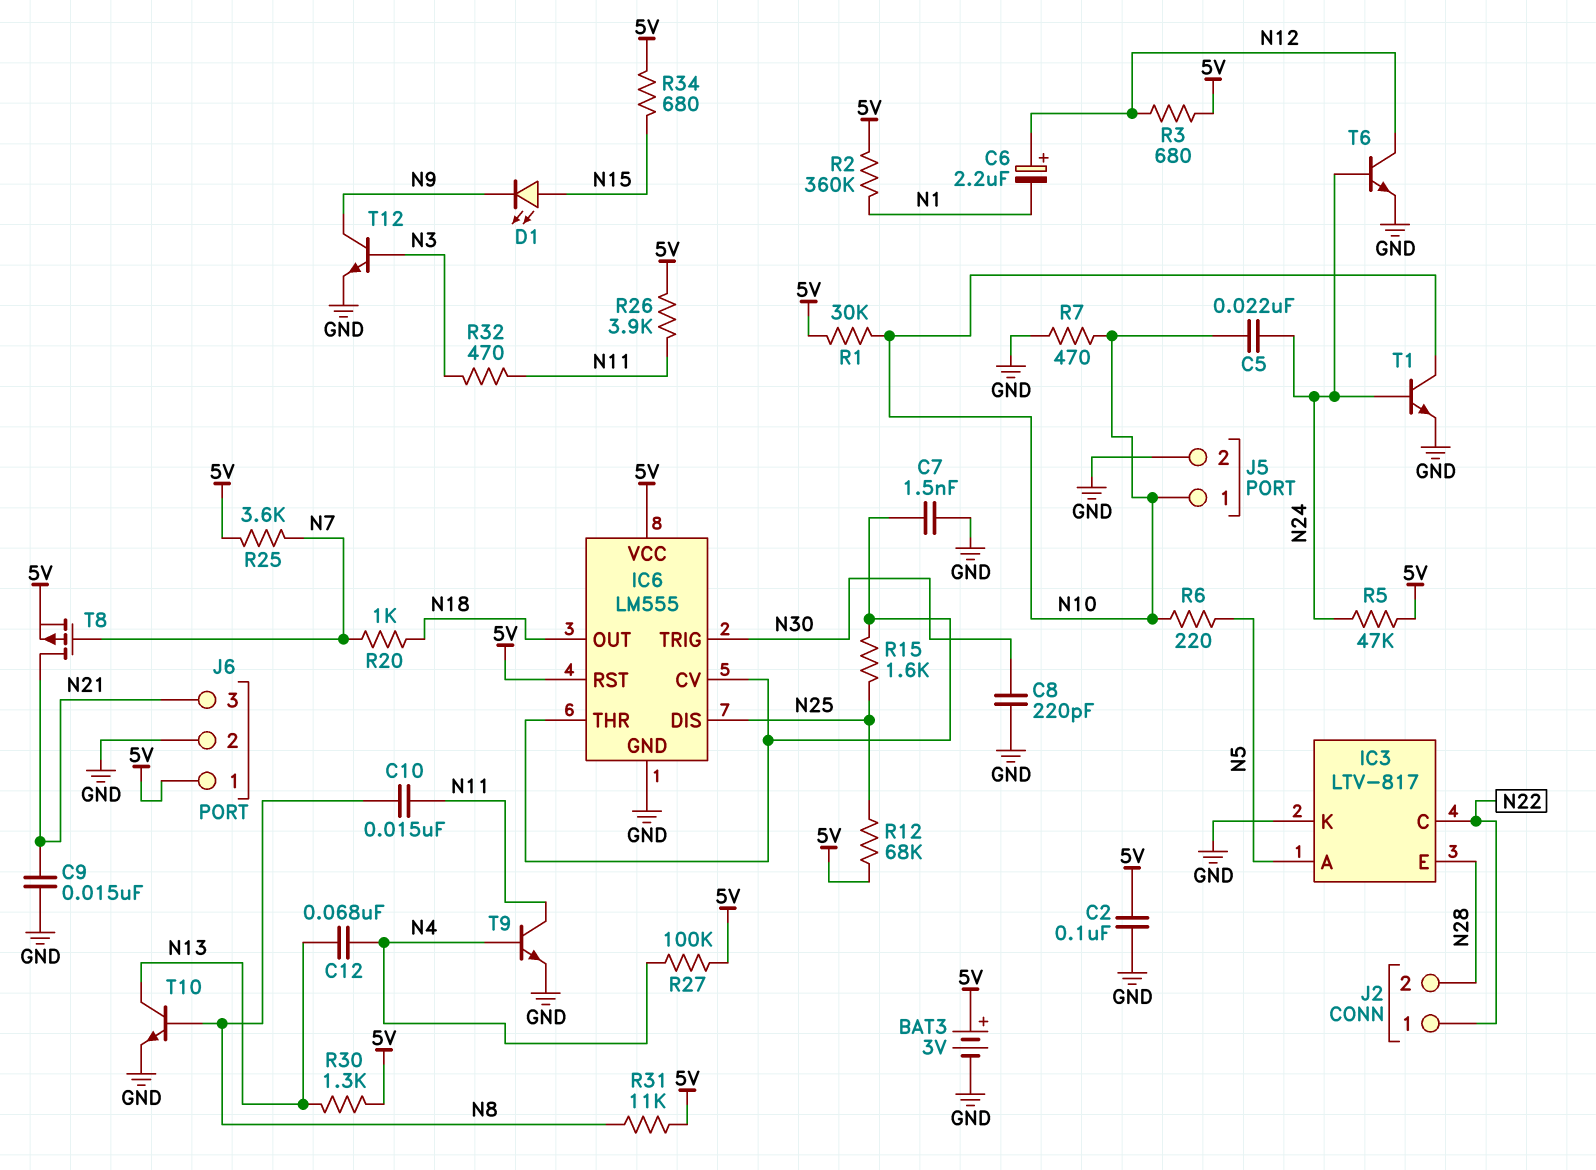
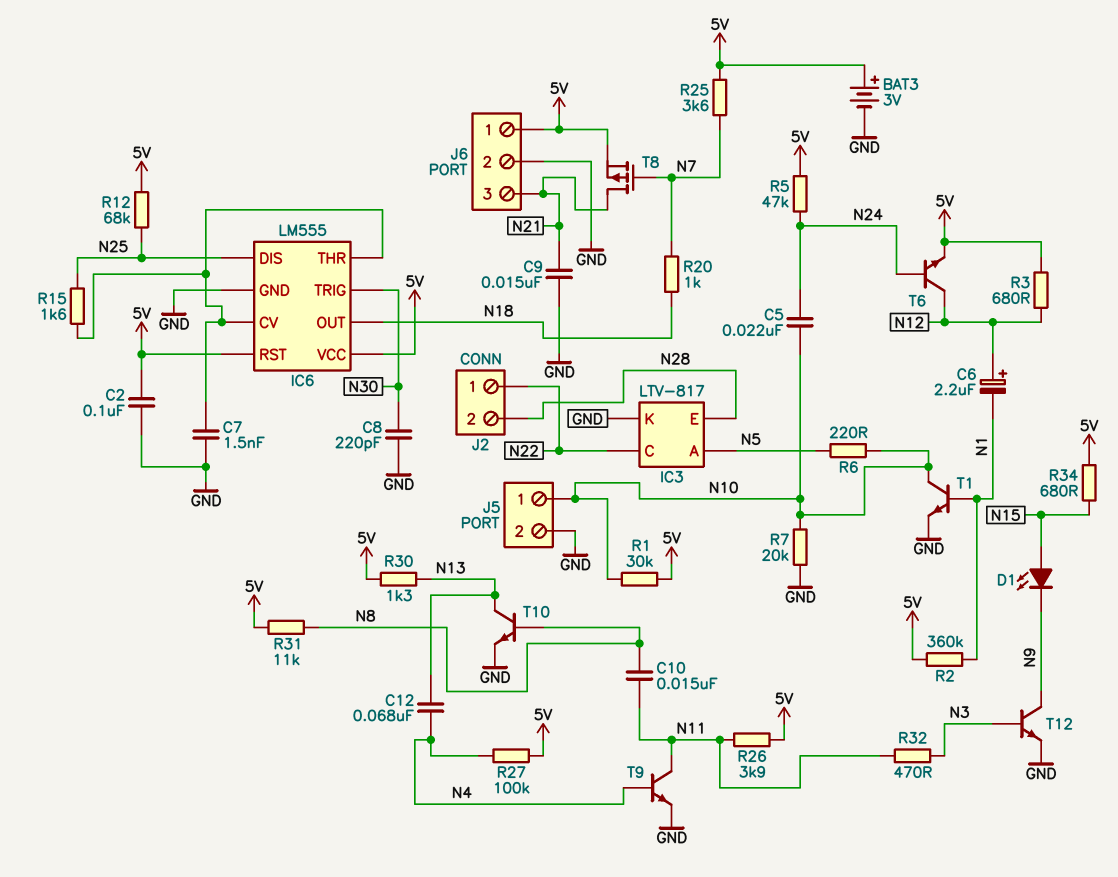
R7: 470 (GND, N10) -> 20k (GND, N10)
T1: NPN (B N24, C N10, E GND) -> NPN (B N1, C N10, E GND)
T6: NPN (B N24, C N12, E GND) -> NPN (B N24, C N12, E 5V)

